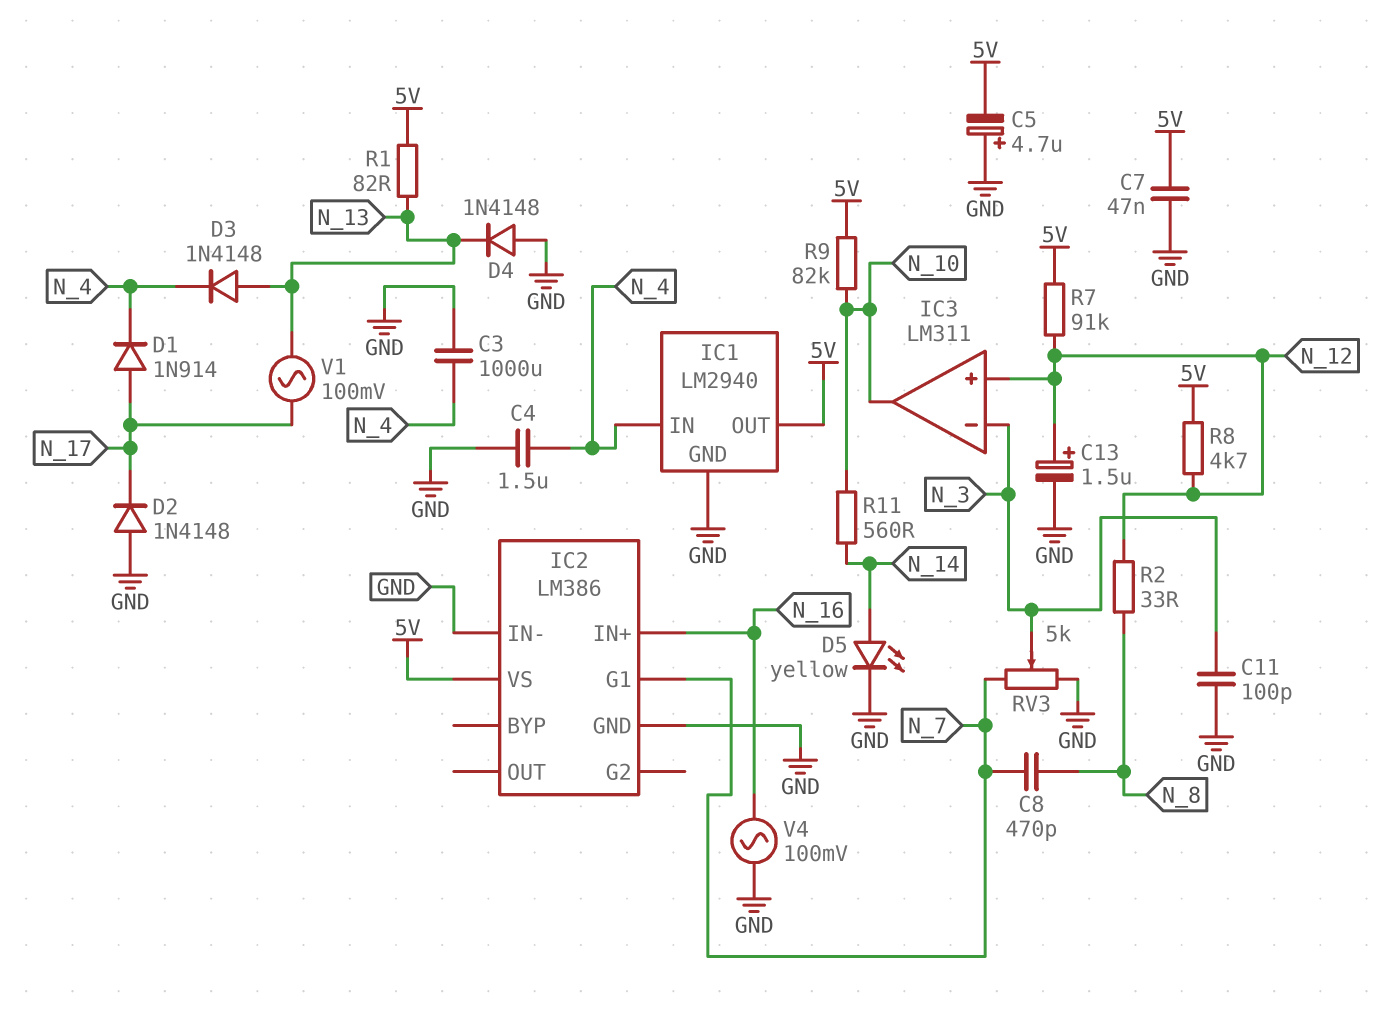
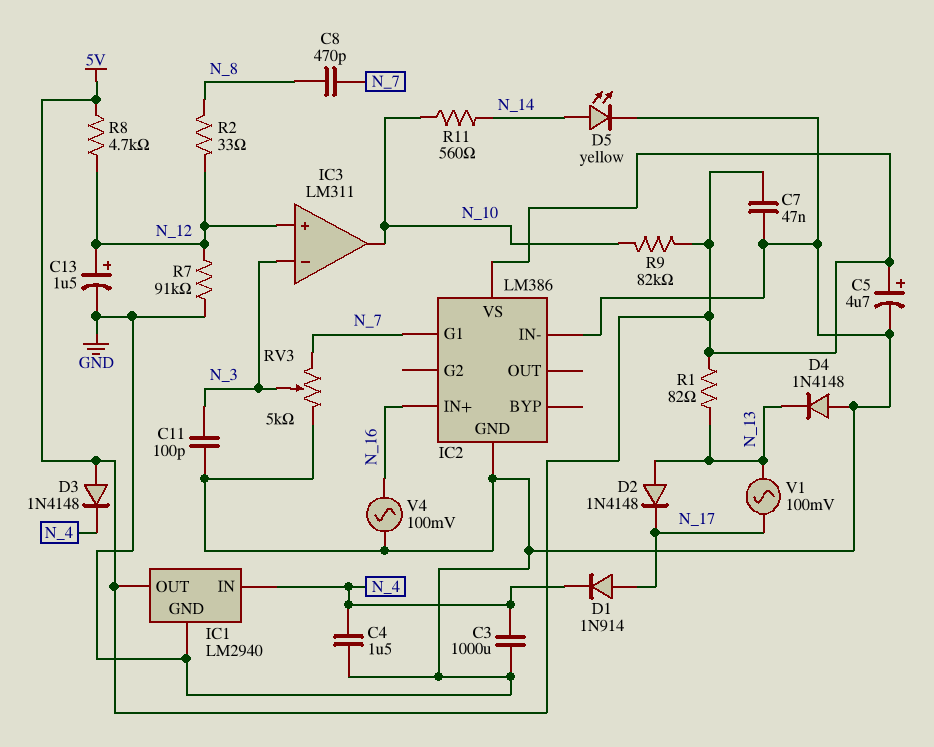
C5: 4.7uF (plus GND, minus 5V) -> 4.7uF (plus 5V, minus GND)
D2: diode 1N4148 (A GND, K N_17) -> diode 1N4148 (A N_13, K N_17)
D3: diode 1N4148 (A N_13, K N_4) -> diode 1N4148 (A 5V, K N_4)
R7: 91k (5V, N_12) -> 91k (GND, N_12)

